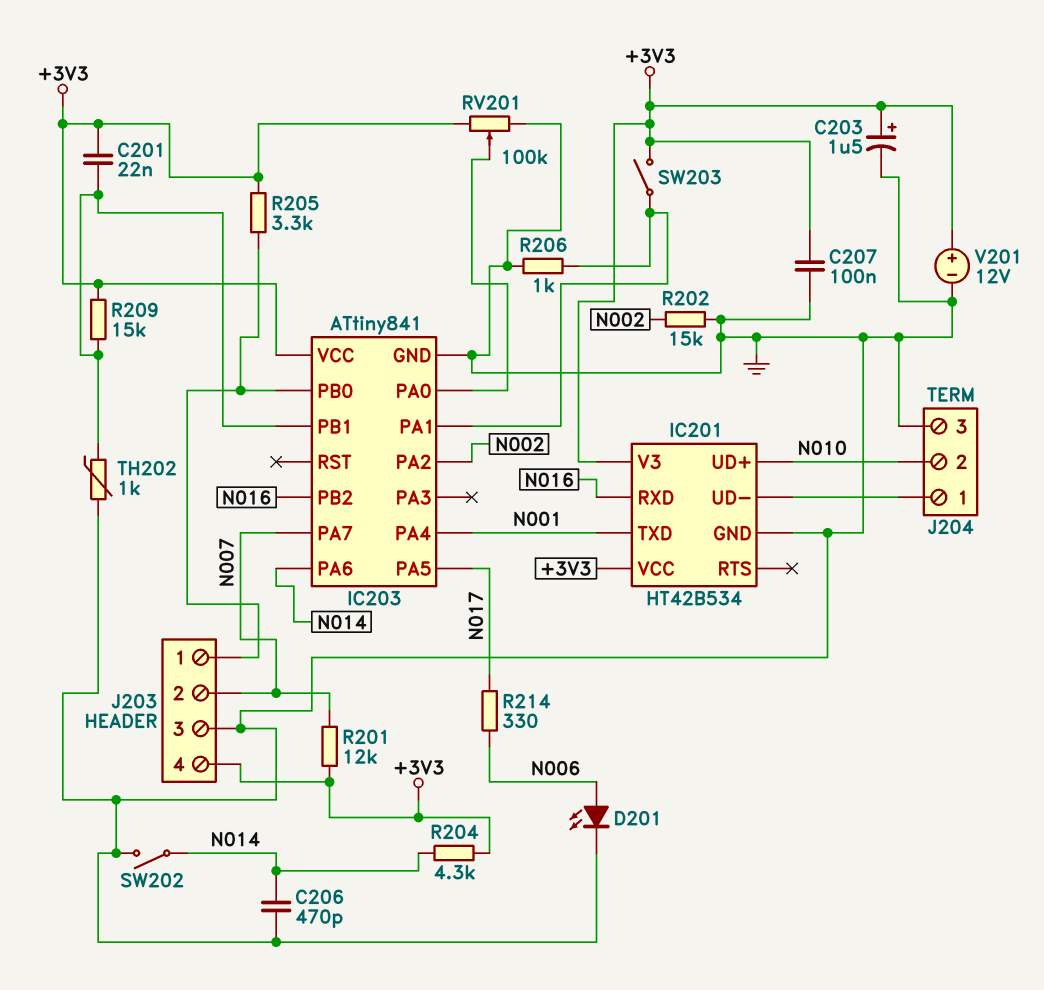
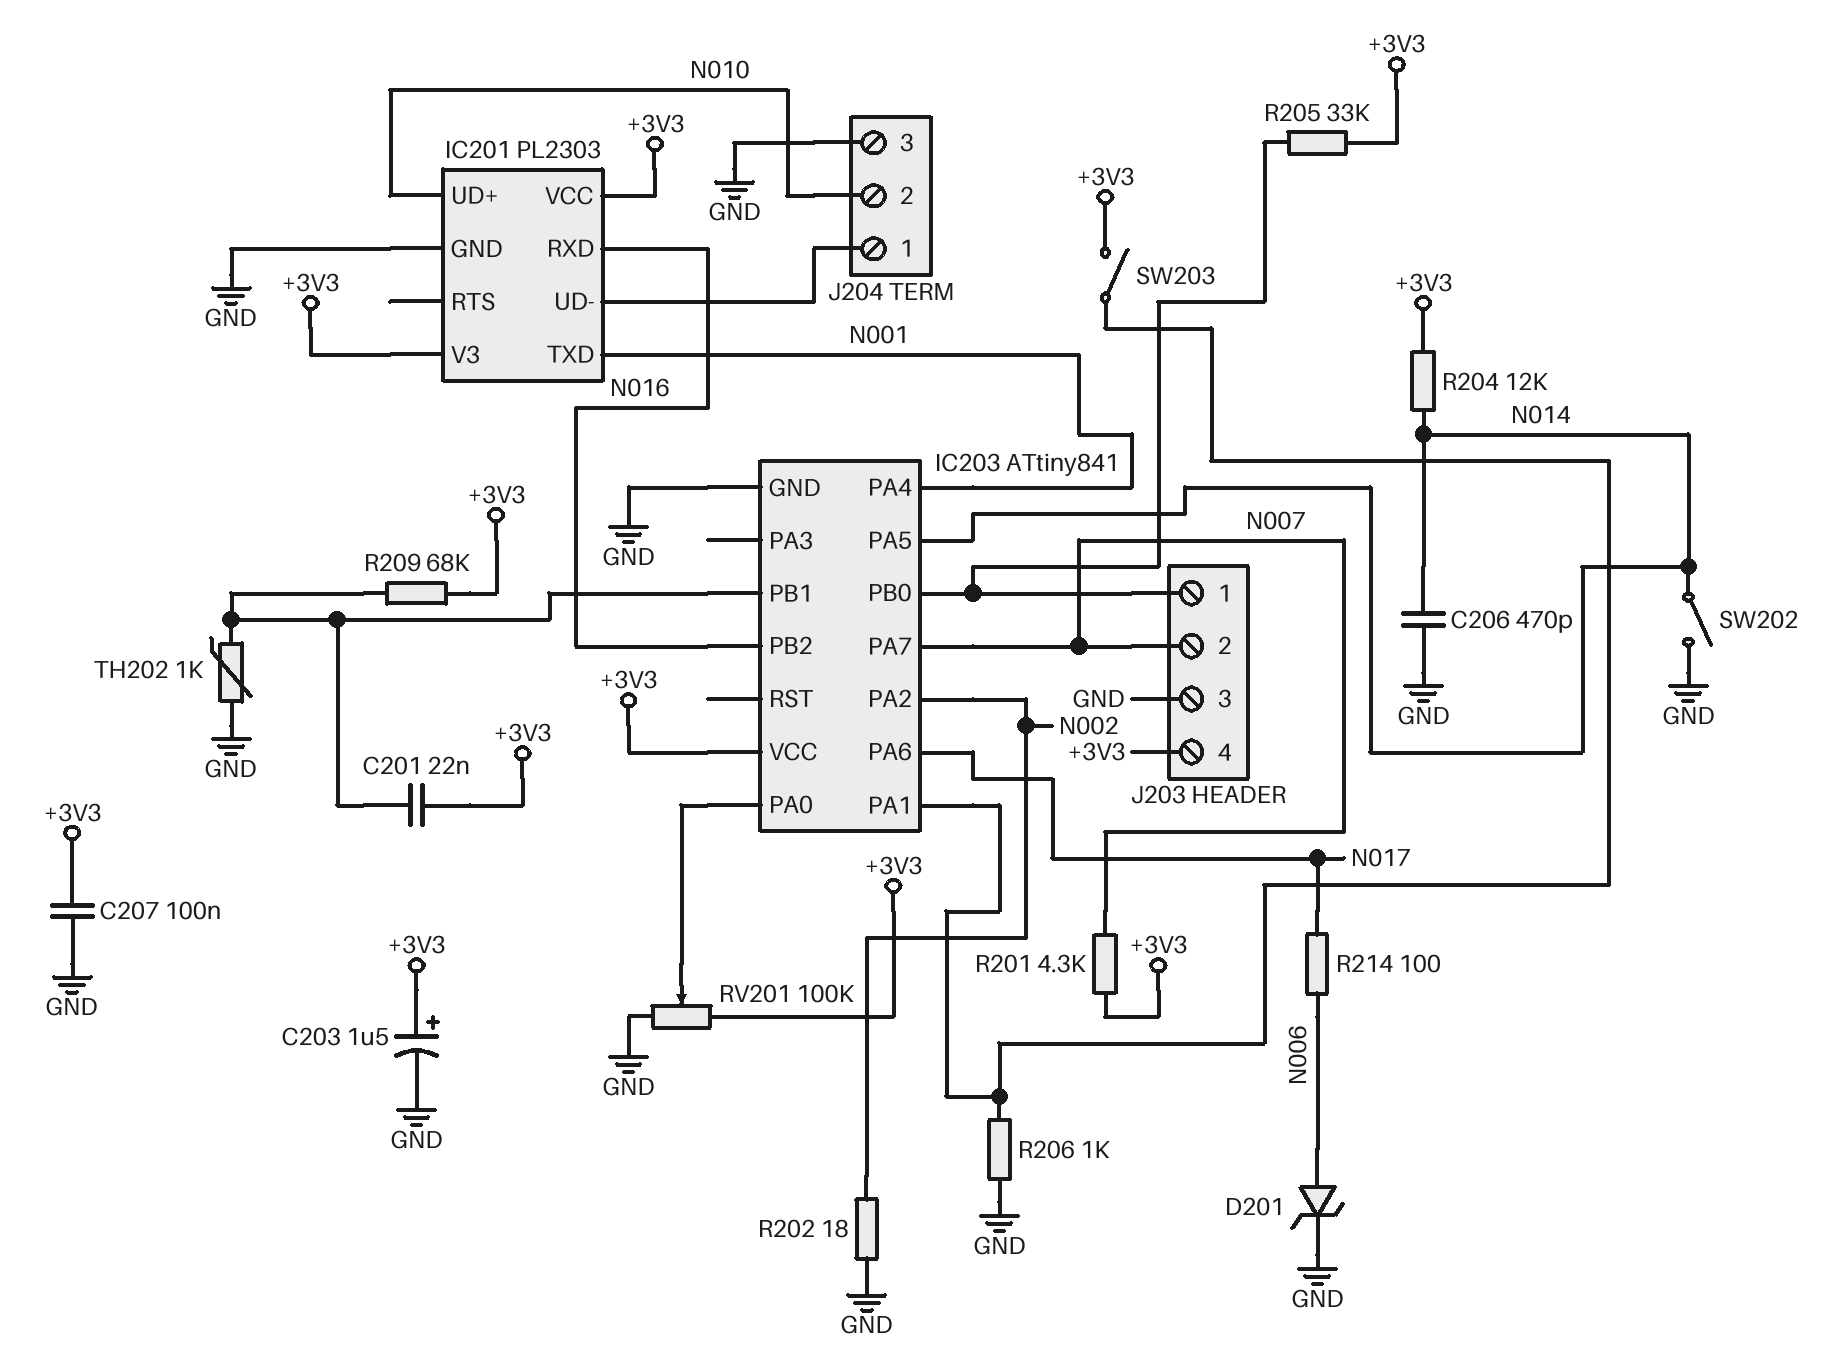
D201: LED (A N006, K GND) -> zener (A N006, K GND)
IC201: HT42B534 -> PL2303
IC203 pin PA5: N017 -> N014
IC203 pin PA6: N014 -> N017
R201: 12k (+3V3, N007) -> 4.3k (+3V3, N007)
R202: 15k (GND, N002) -> 18 (GND, N002)
R204: 4.3k (+3V3, N014) -> 12k (+3V3, N014)
R205: 3.3k (+3V3, IC203/PB0) -> 33k (+3V3, IC203/PB0)
R209: 15k (+3V3, IC203/PB1) -> 68k (+3V3, IC203/PB1)
R214: 330 (N006, N017) -> 100 (N006, N017)
V201: 12V (plus +3V3, minus GND) -> none

